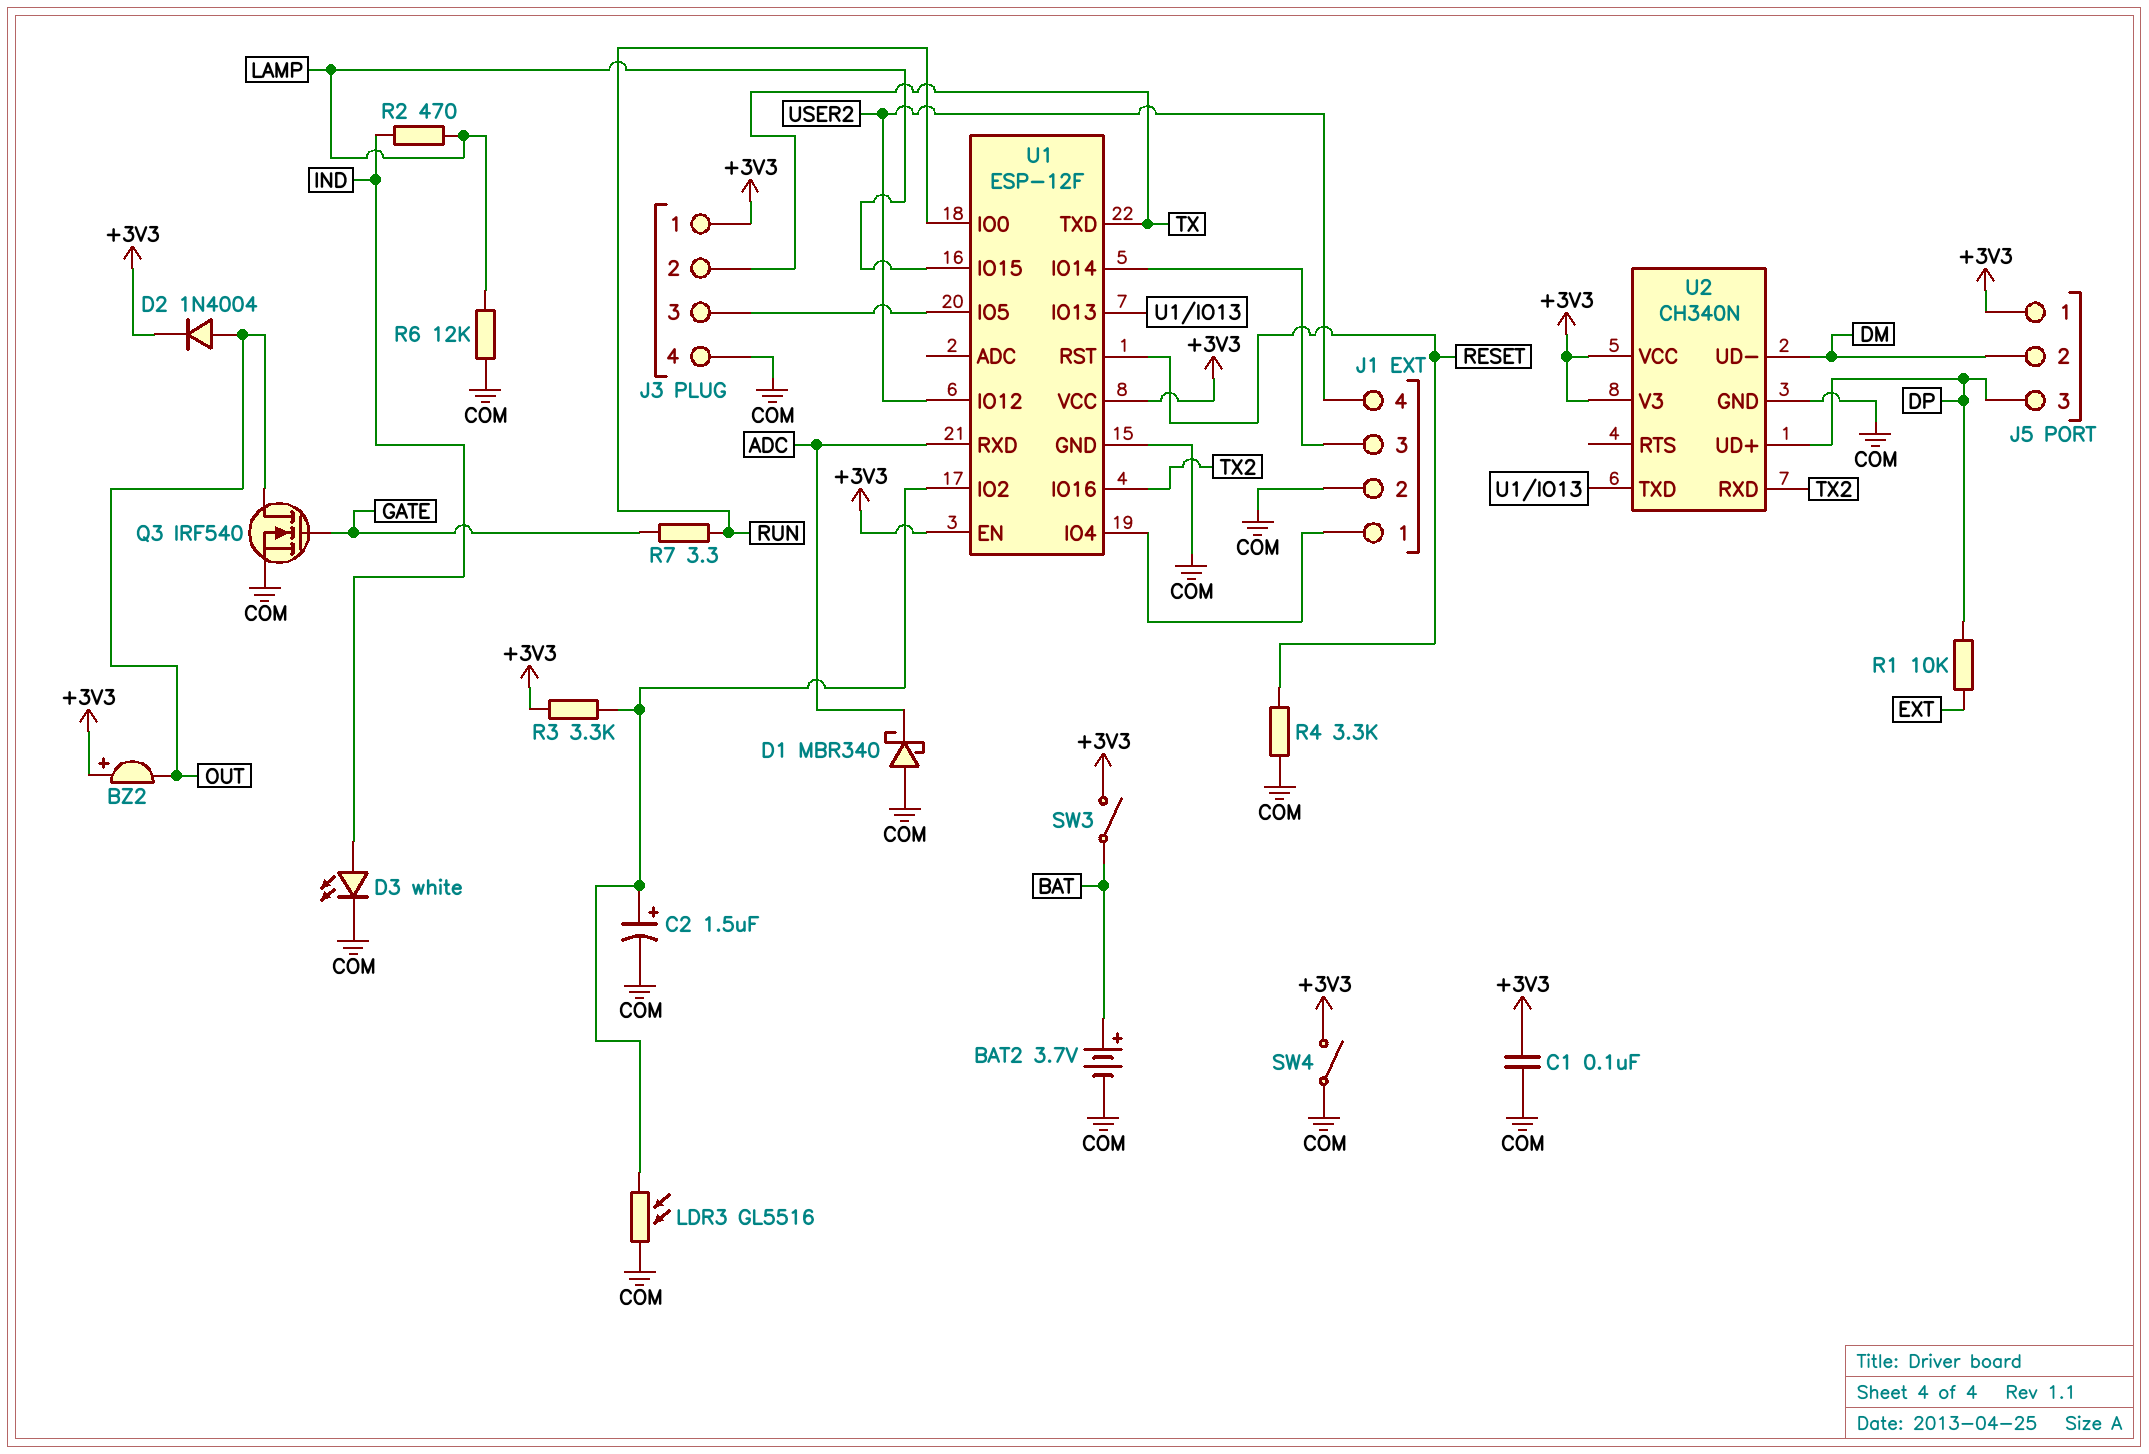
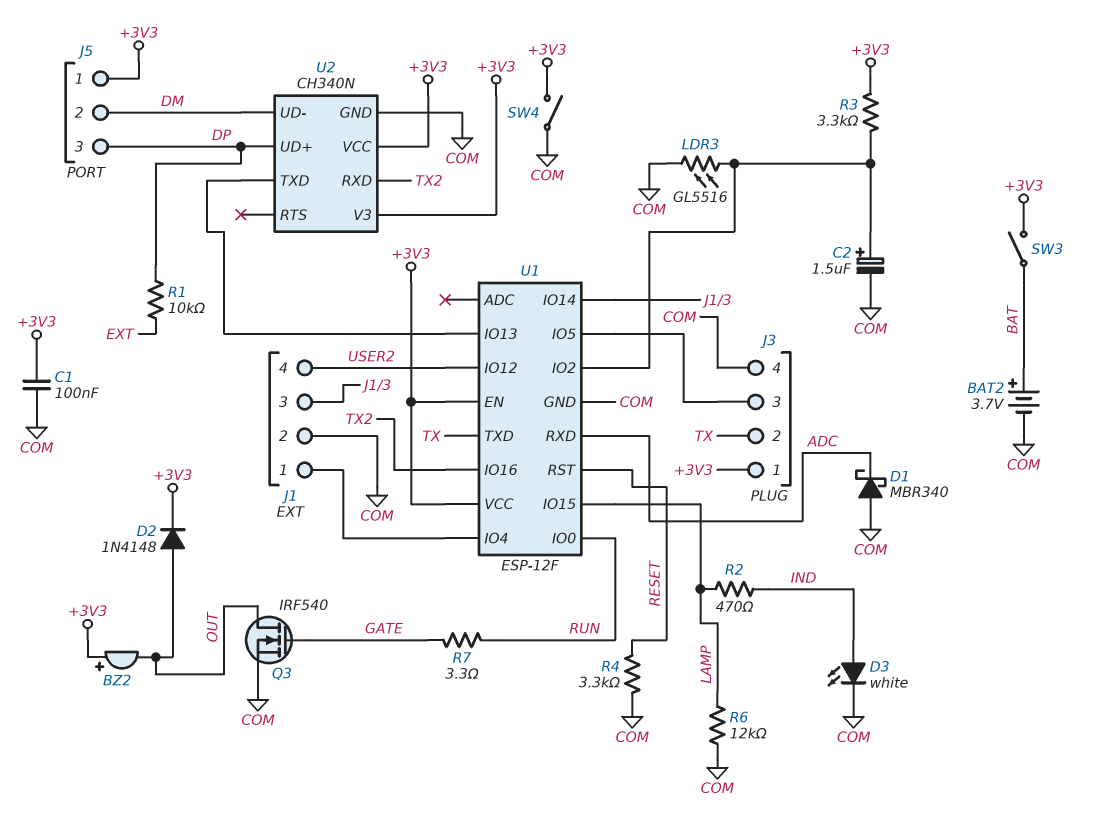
D2: diode 1N4004 (A OUT, K +3V3) -> diode 1N4148 (A OUT, K +3V3)

